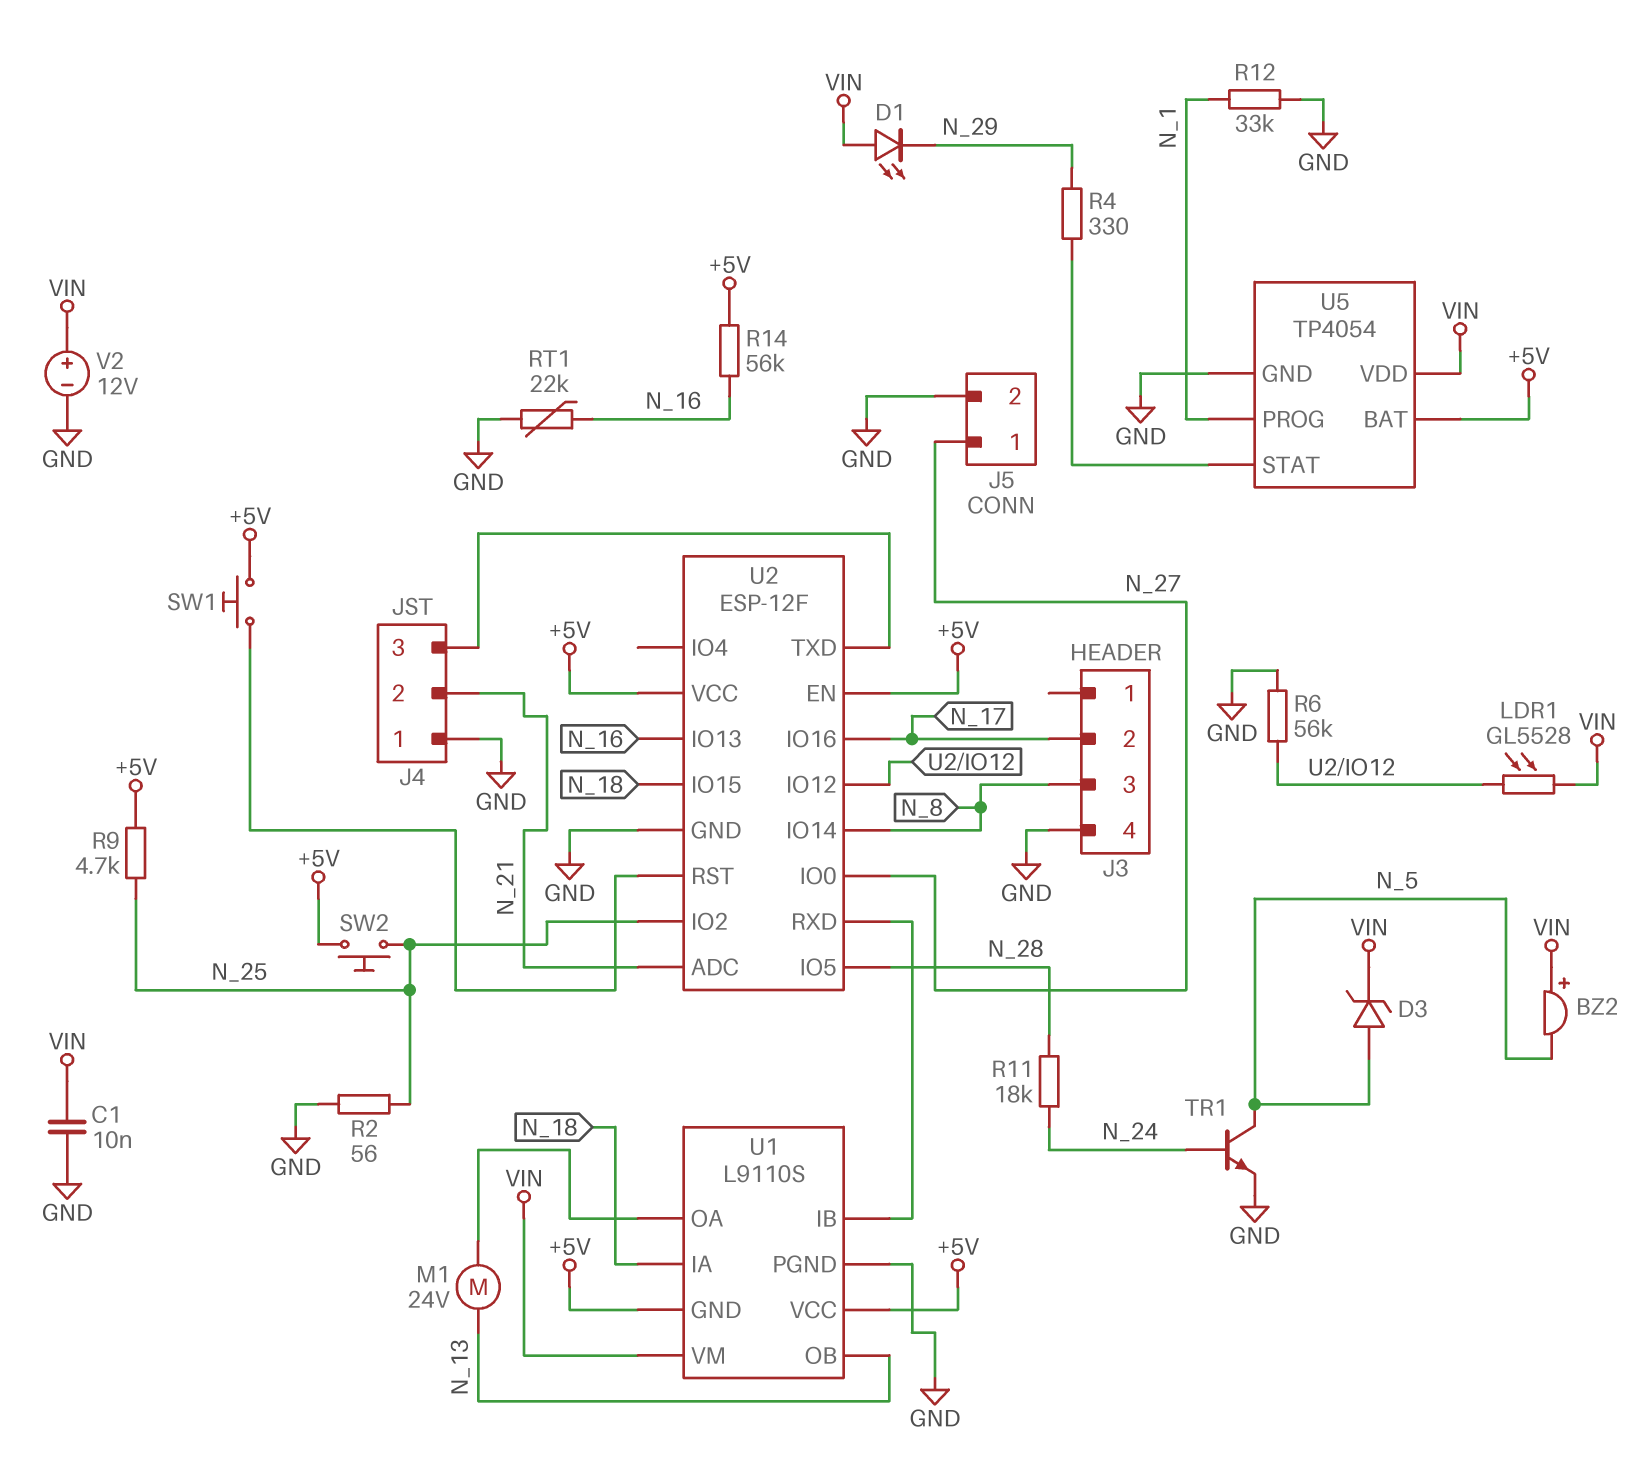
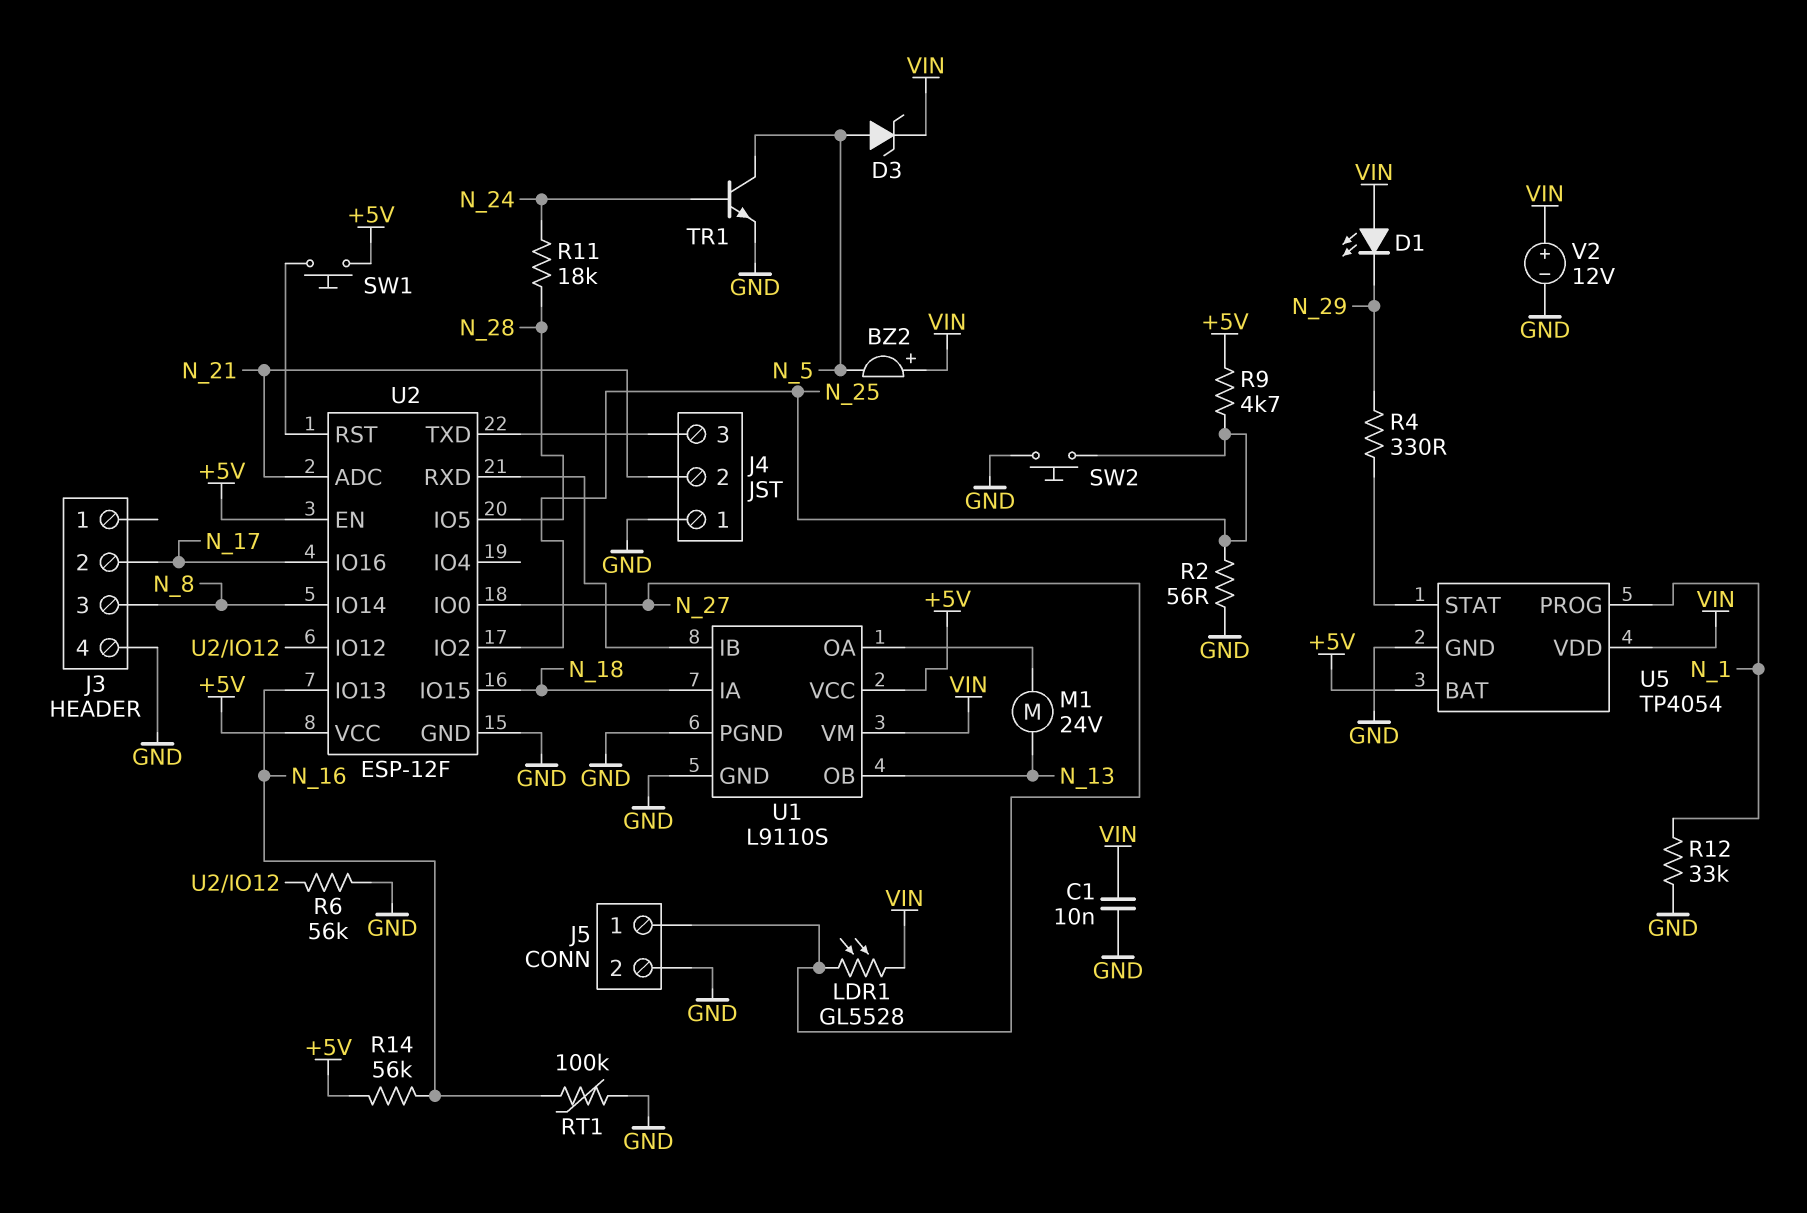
LDR1: GL5528 (U2/IO12, VIN) -> GL5528 (N_27, VIN)
RT1: 22k (GND, N_16) -> 100k (GND, N_16)
SW2: button (+5V, N_25) -> button (GND, N_25)
U1 pin GND: +5V -> GND

